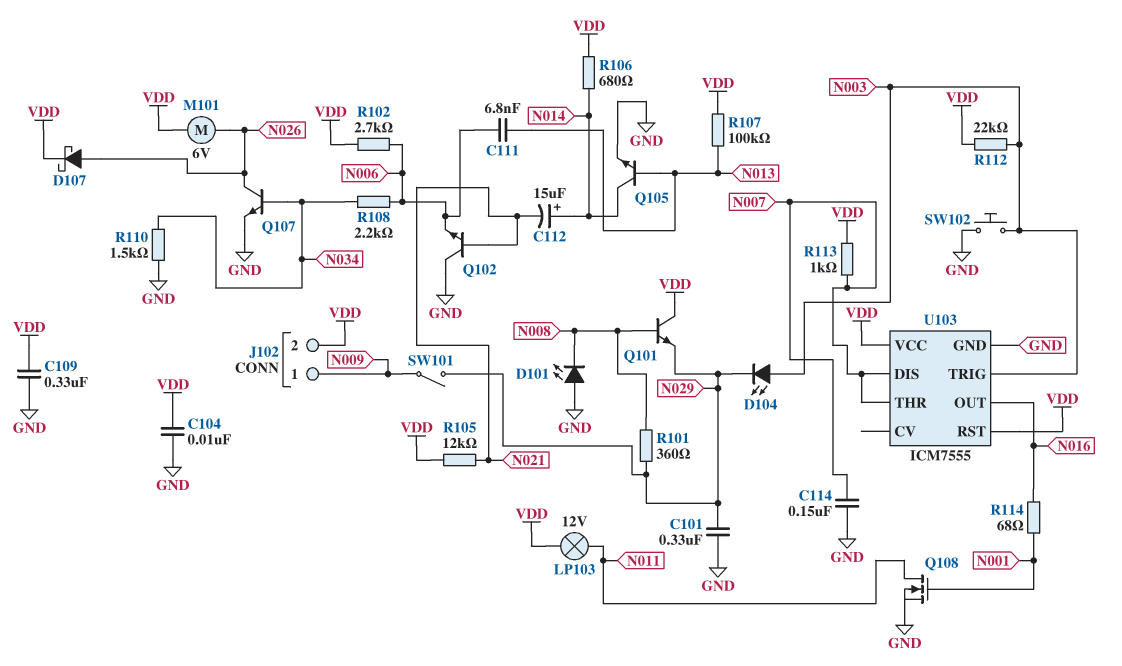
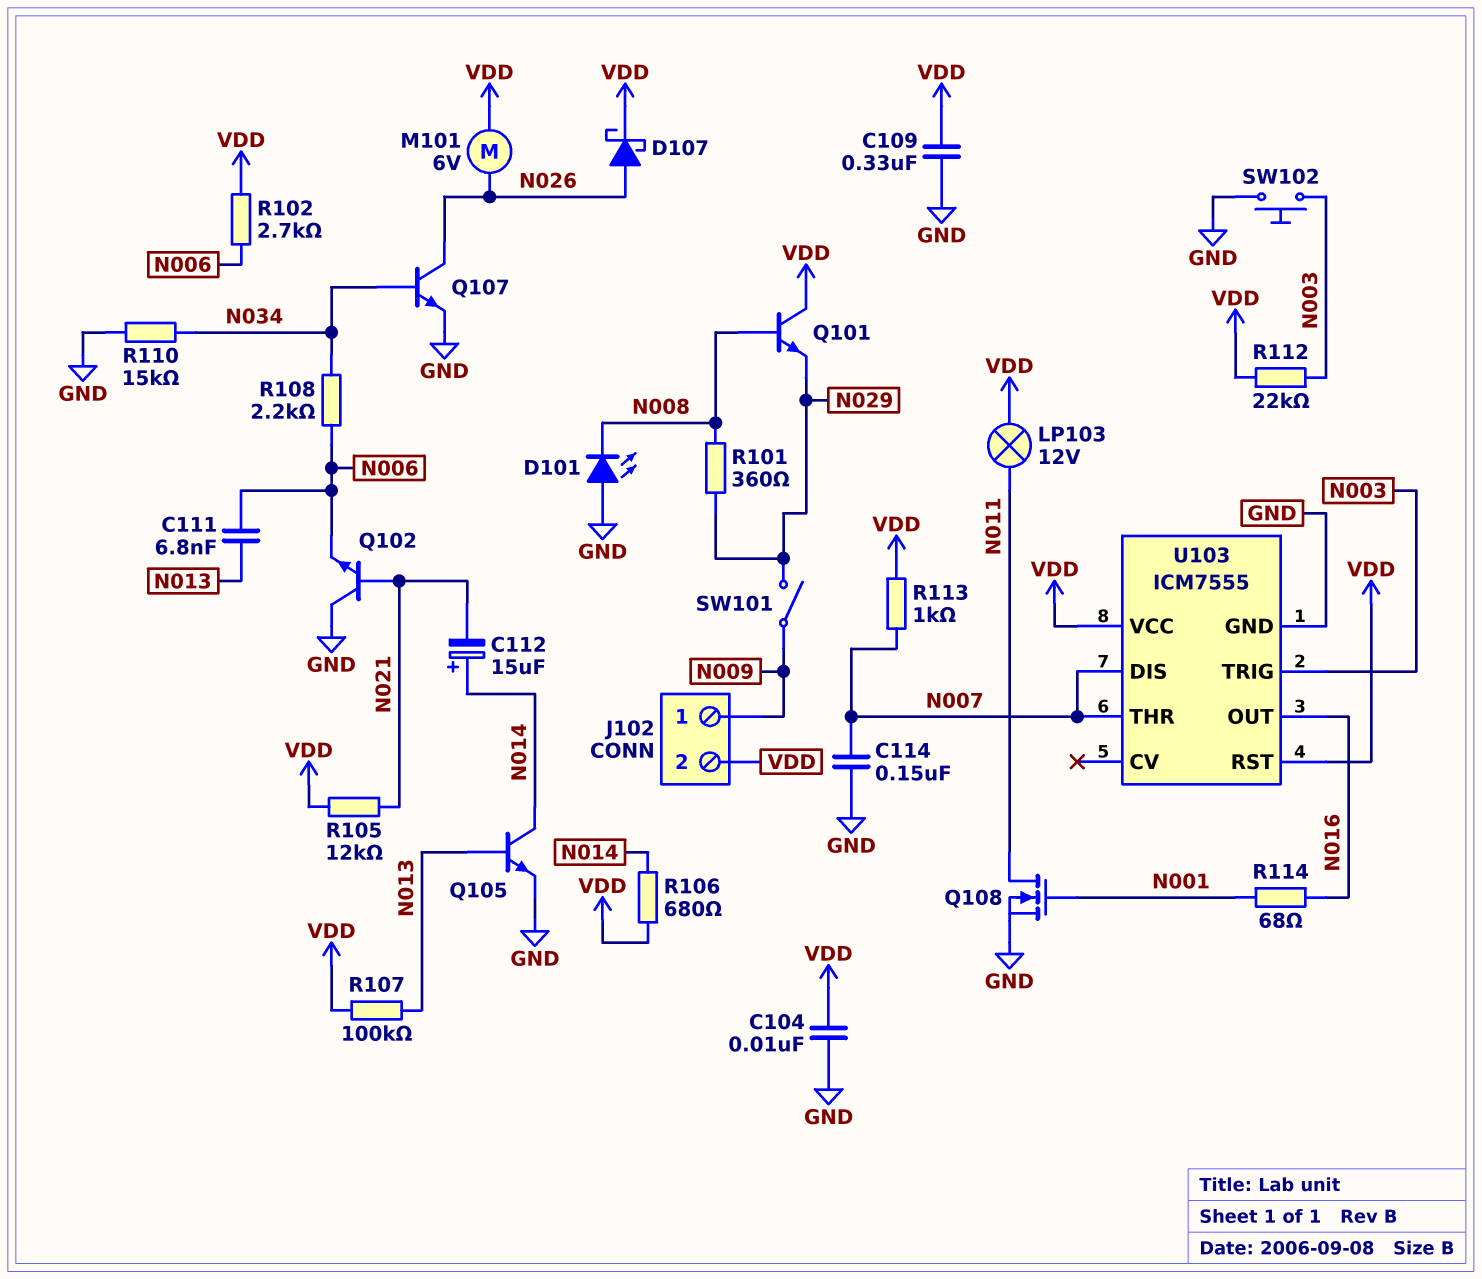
C101: 330nF (GND, N029) -> none
D104: LED (A N003, K N029) -> none
R110: 1.5k (GND, N034) -> 15k (GND, N034)

